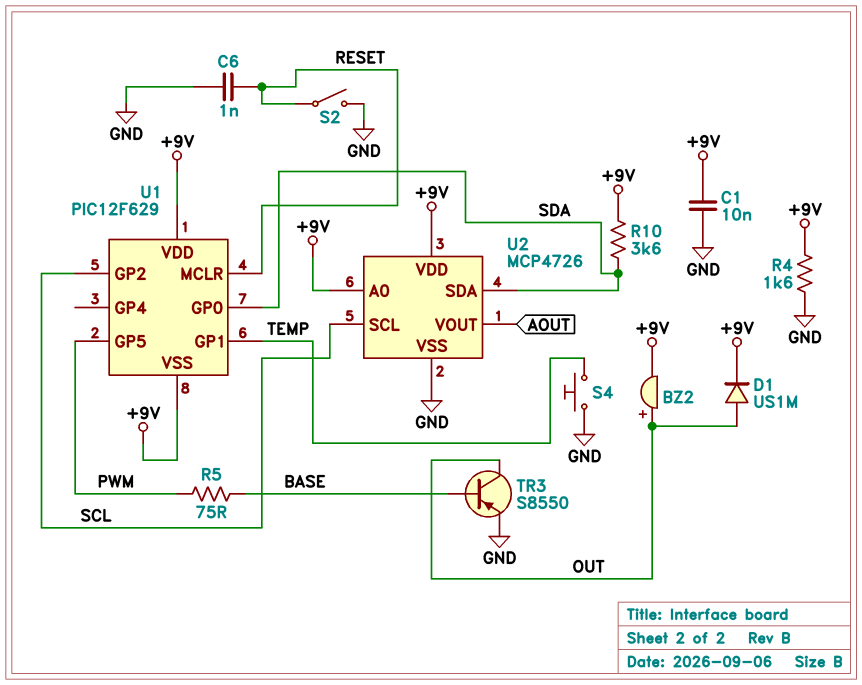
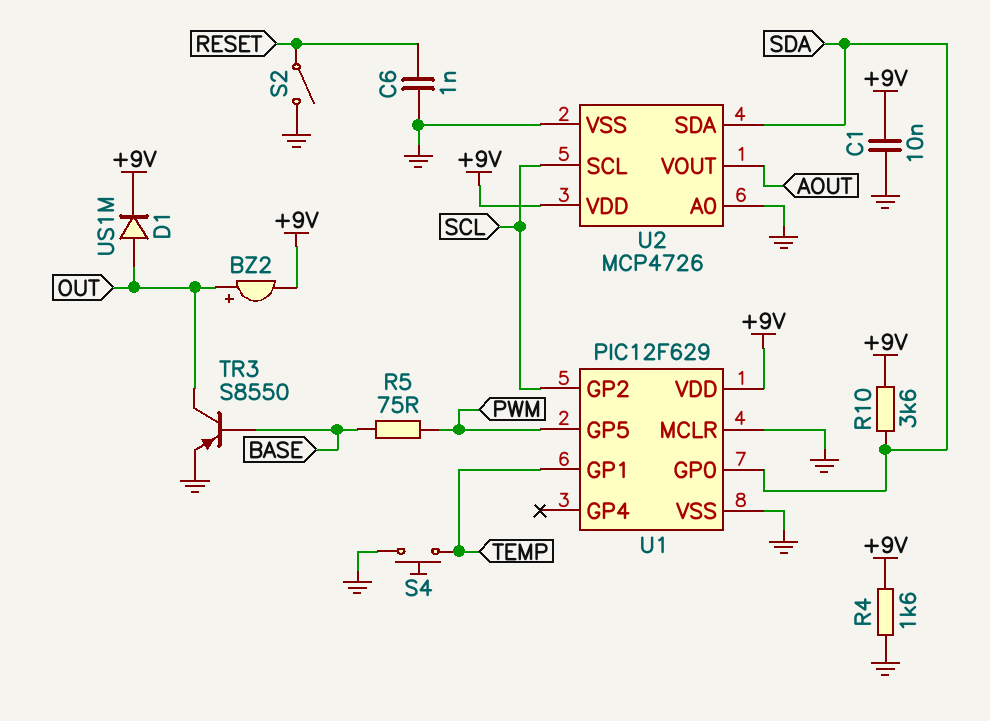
U1 pin MCLR: RESET -> GND
U1 pin VSS: +9V -> GND
U2 pin A0: +9V -> GND

